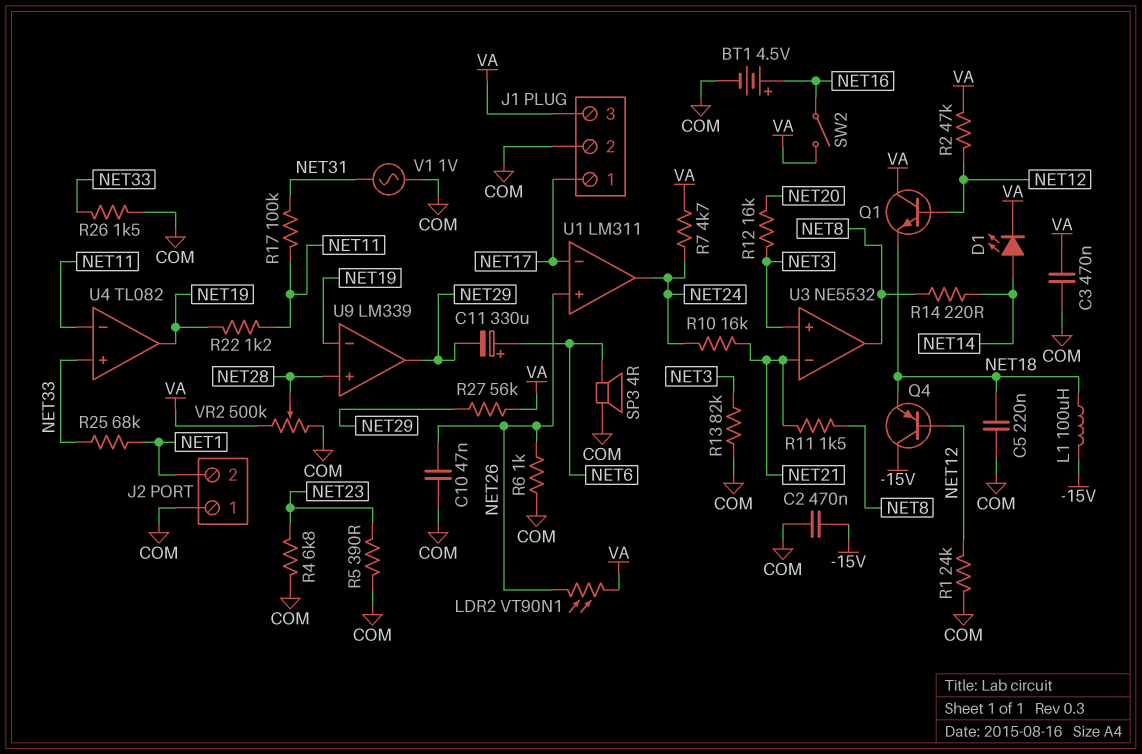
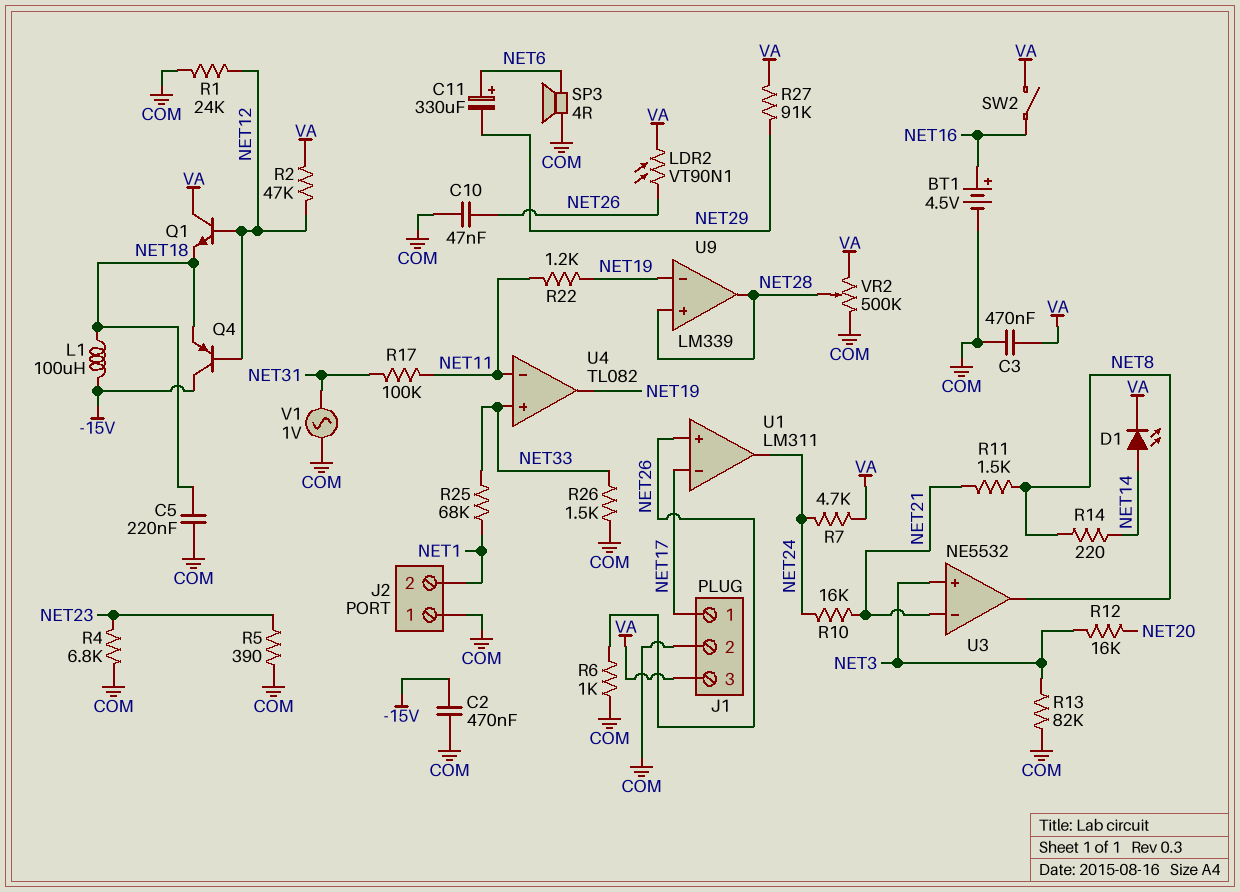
R27: 56k (NET29, VA) -> 91k (NET29, VA)
U9 pin out: NET29 -> NET28

